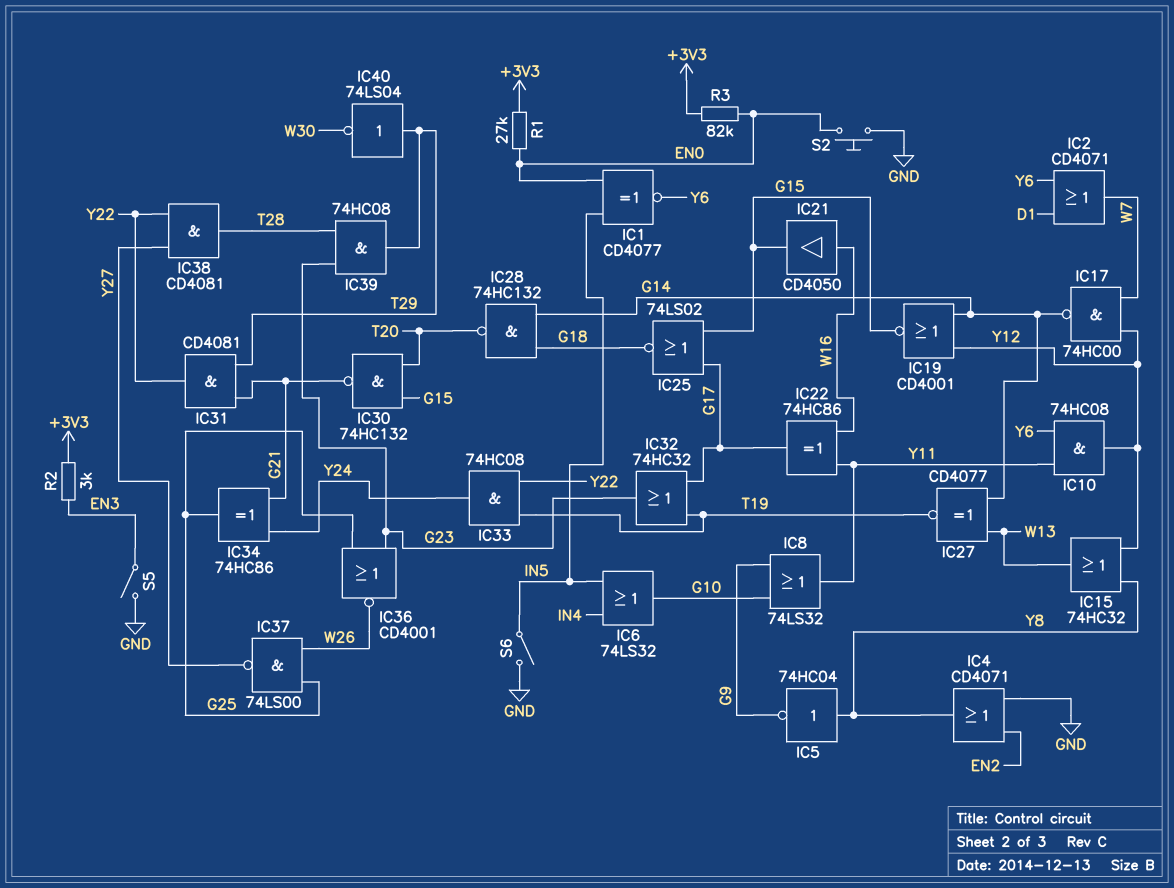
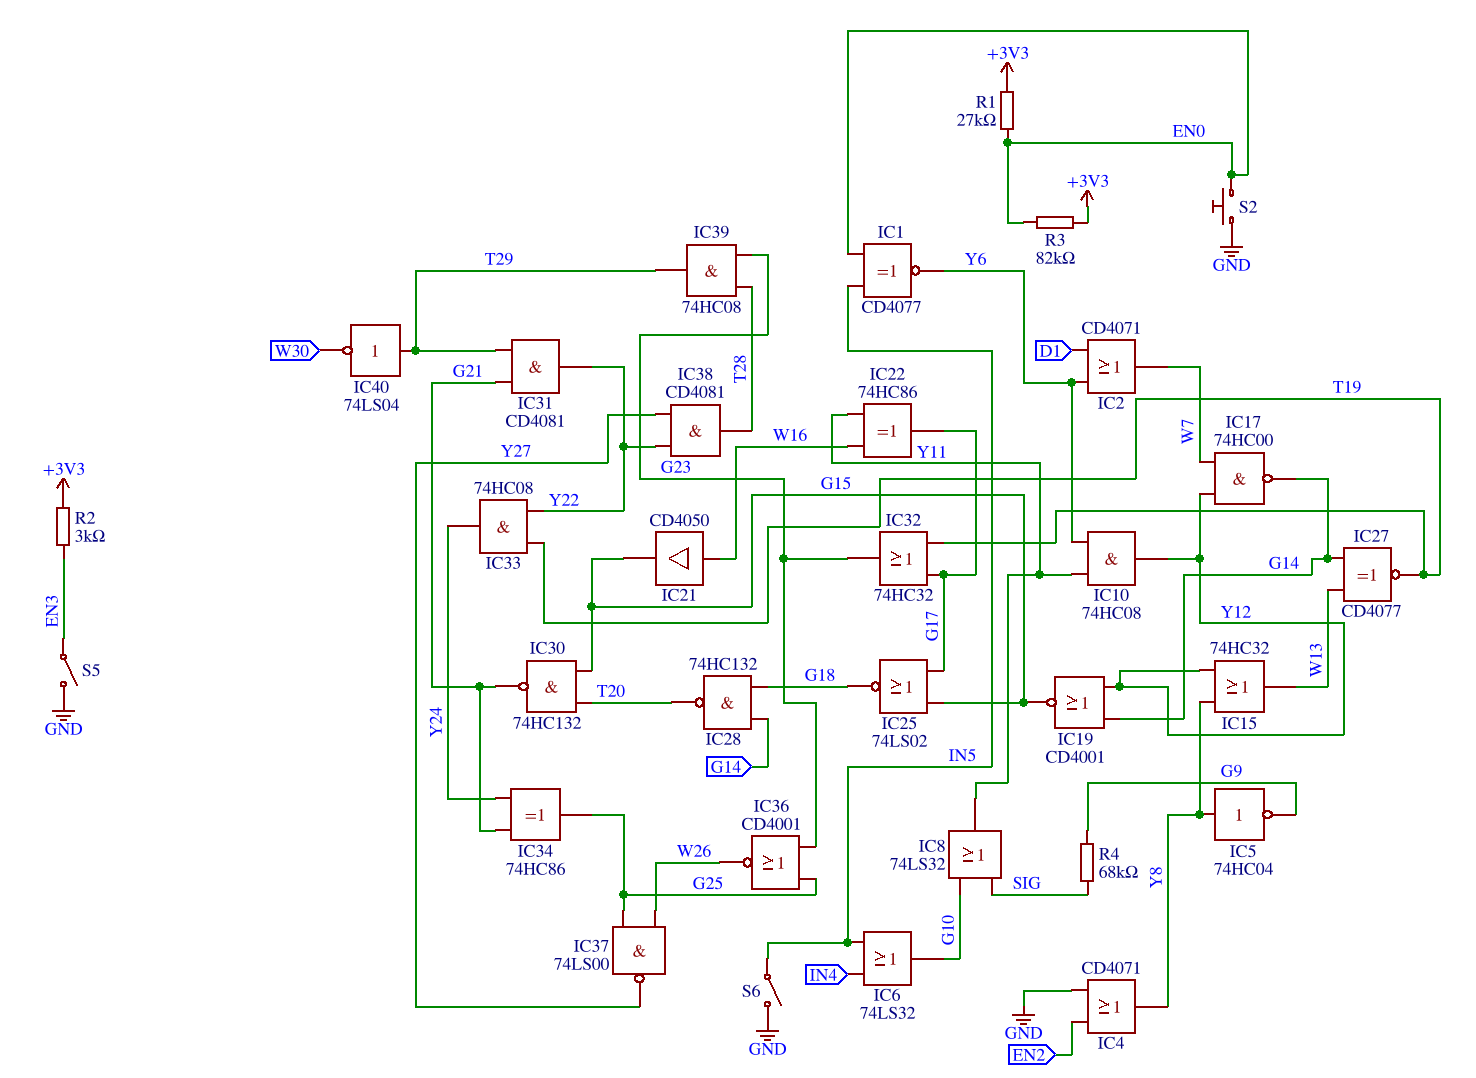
IC8: OR 74LS32 (in G9, in G10, out Y11) -> OR 74LS32 (in G10, in SIG, out Y11)
R4: none -> 68k (G9, SIG)

